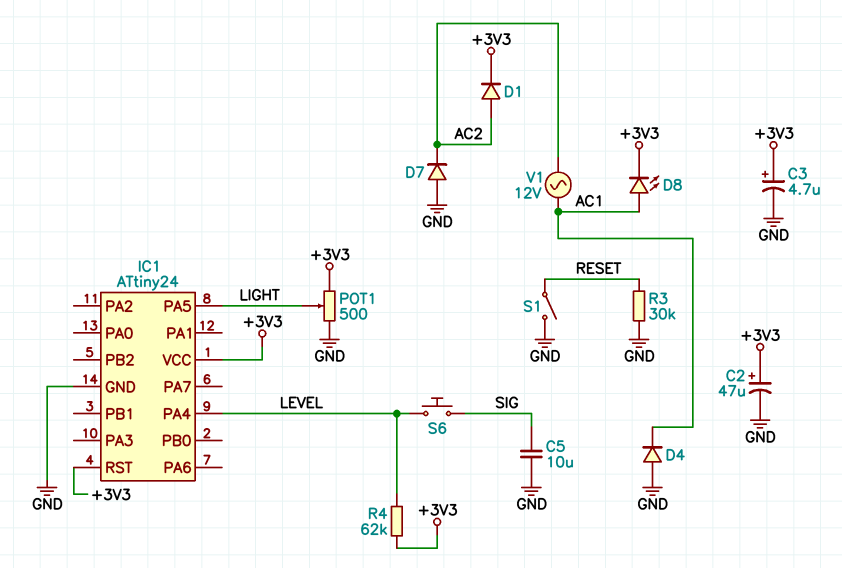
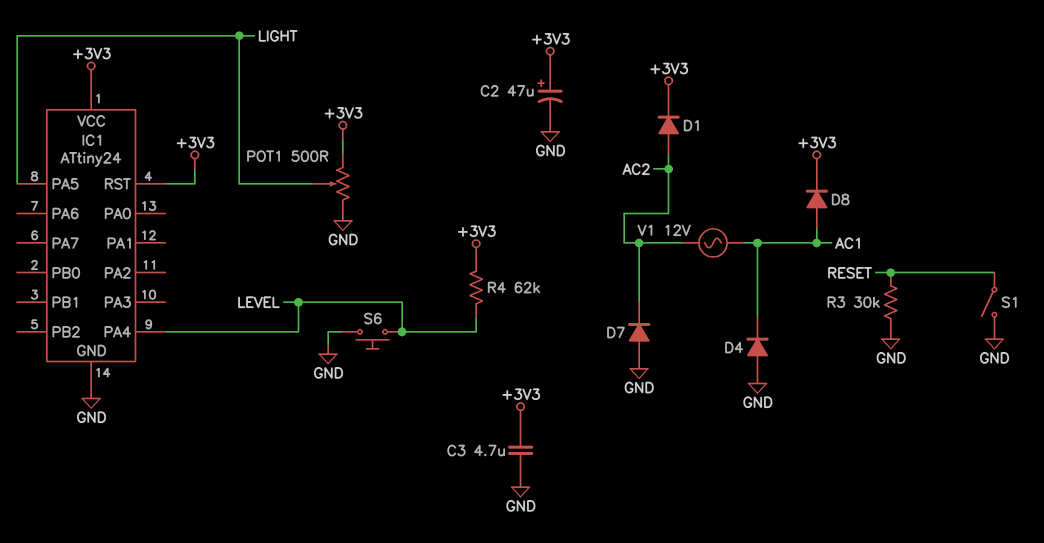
C3: 4.7uF (plus +3V3, minus GND) -> 4.7uF (+3V3, GND)
C5: 10uF (GND, SIG) -> none
D8: LED (A AC1, K +3V3) -> diode (A AC1, K +3V3)
S6: button (LEVEL, SIG) -> button (GND, LEVEL)

